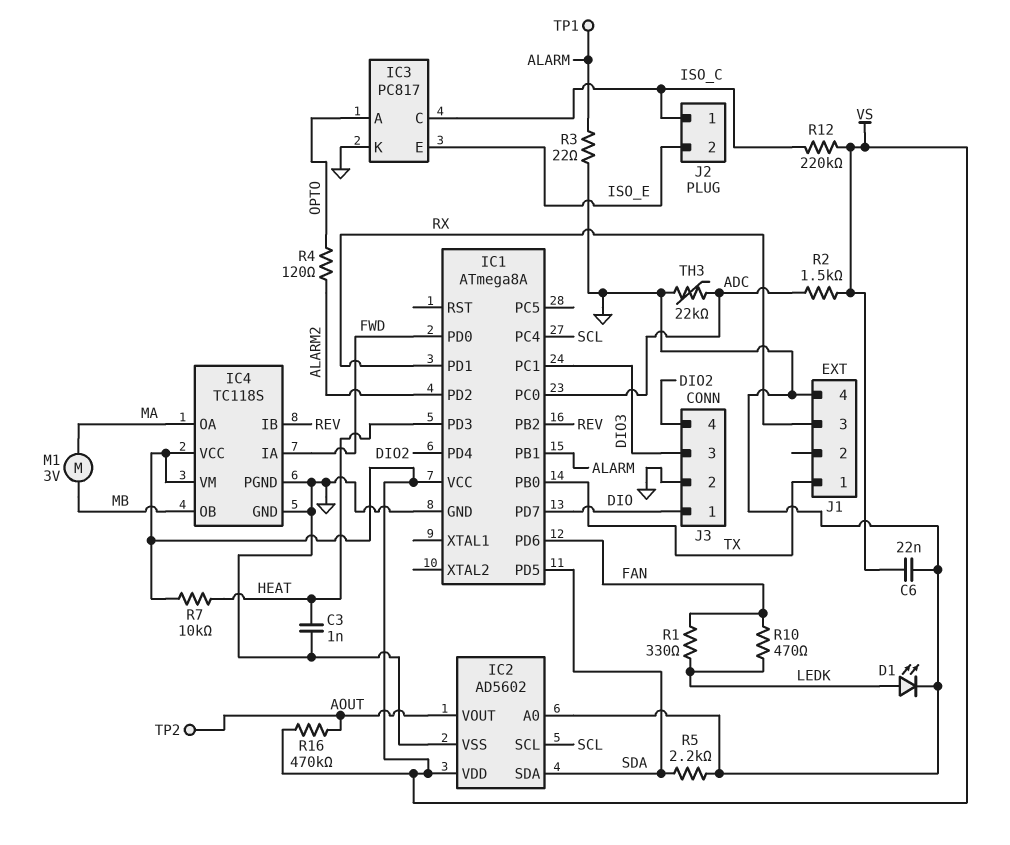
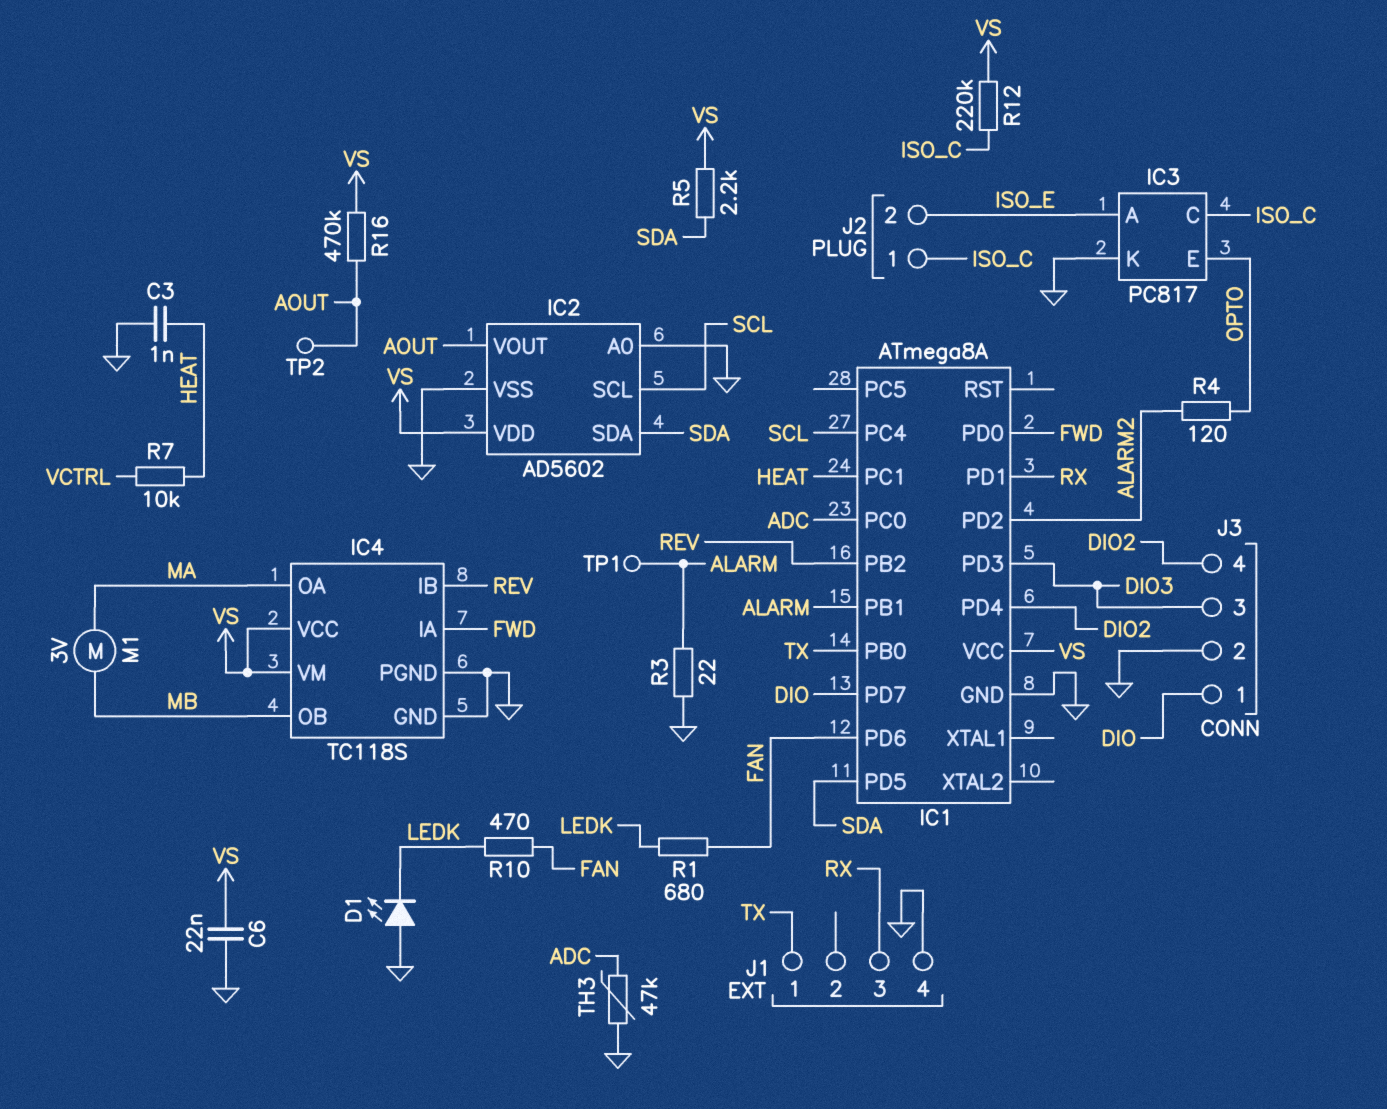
D1: LED (A LEDK, K GND) -> LED (A GND, K LEDK)
IC1 pin PC1: DIO3 -> HEAT
IC1 pin PD3: HEAT -> DIO3
IC3 pin A: OPTO -> ISO_E
IC3 pin E: ISO_E -> OPTO
R1: 330 (FAN, LEDK) -> 680 (FAN, LEDK)
R2: 1.5k (ADC, VS) -> none
R5: 2.2k (GND, SDA) -> 2.2k (SDA, VS)
R7: 10k (HEAT, VS) -> 10k (HEAT, VCTRL)
TH3: 22k (ADC, GND) -> 47k (ADC, GND)

